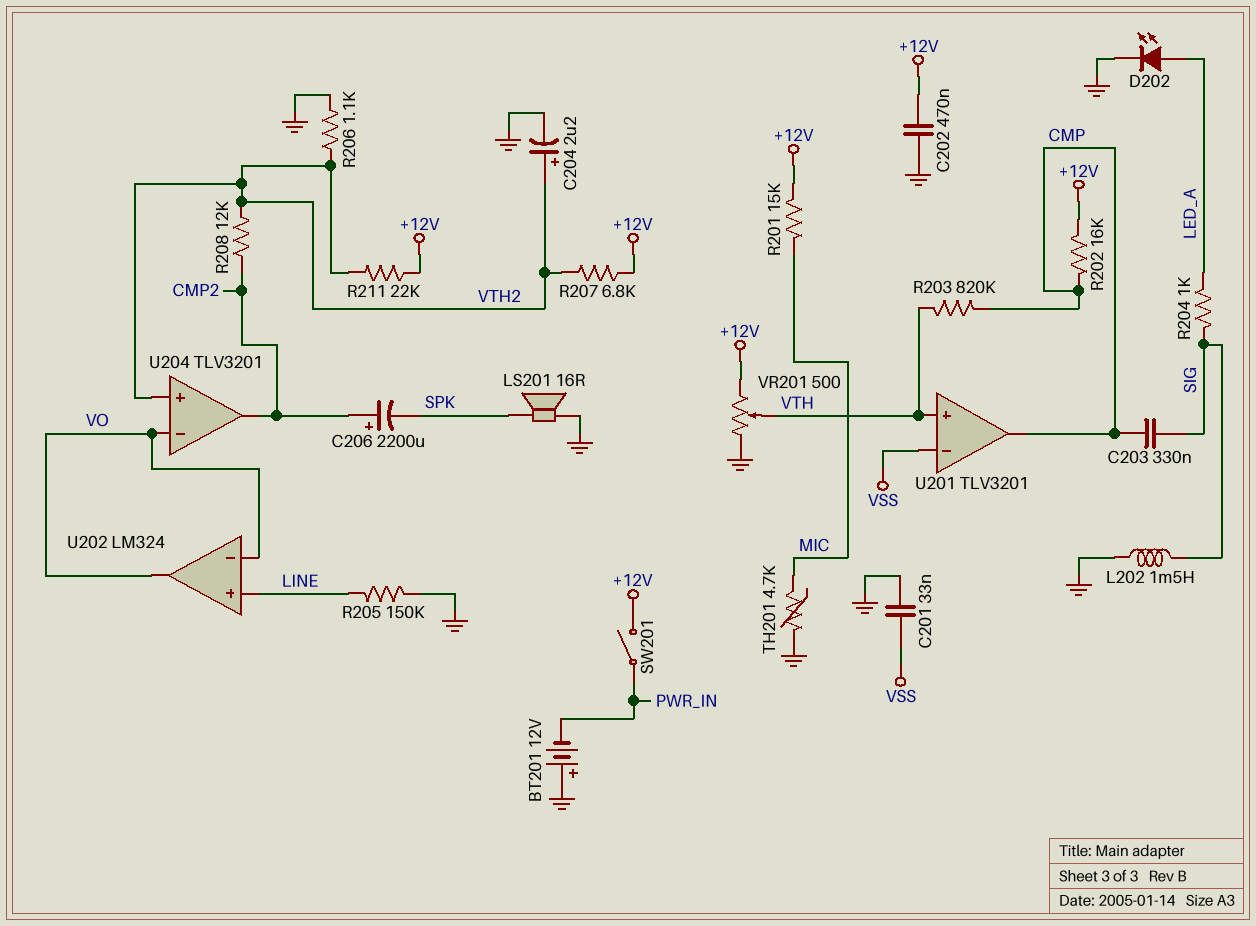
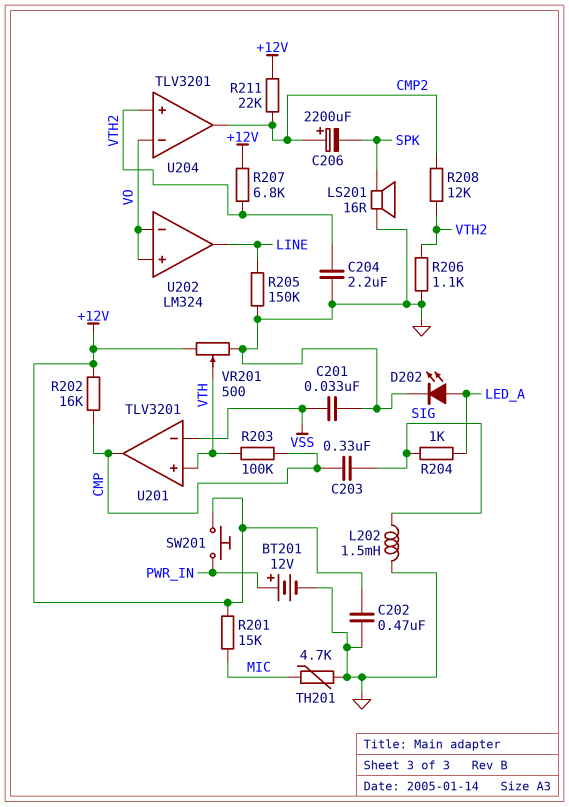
BT201: 12V (plus GND, minus PWR_IN) -> 12V (plus PWR_IN, minus GND)
C204: 2.2uF (plus VTH2, minus GND) -> 2.2uF (GND, VTH2)
R203: 820k (CMP, VTH) -> 100k (CMP, VTH)
R211: 22k (+12V, VTH2) -> 22k (+12V, CMP2)
SW201: switch (+12V, PWR_IN) -> button (+12V, PWR_IN)
U202 pin in+: LINE -> VO
U202 pin out: VO -> LINE

